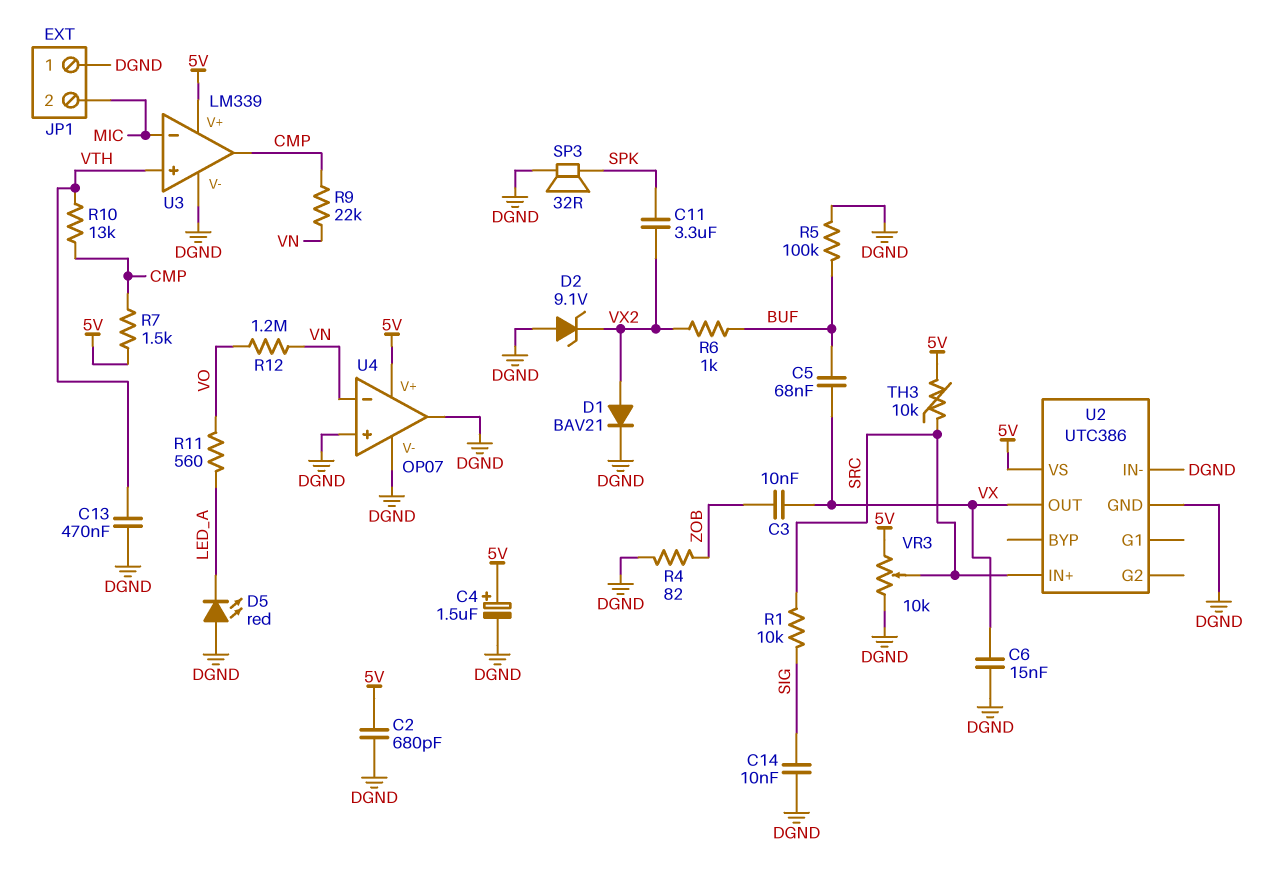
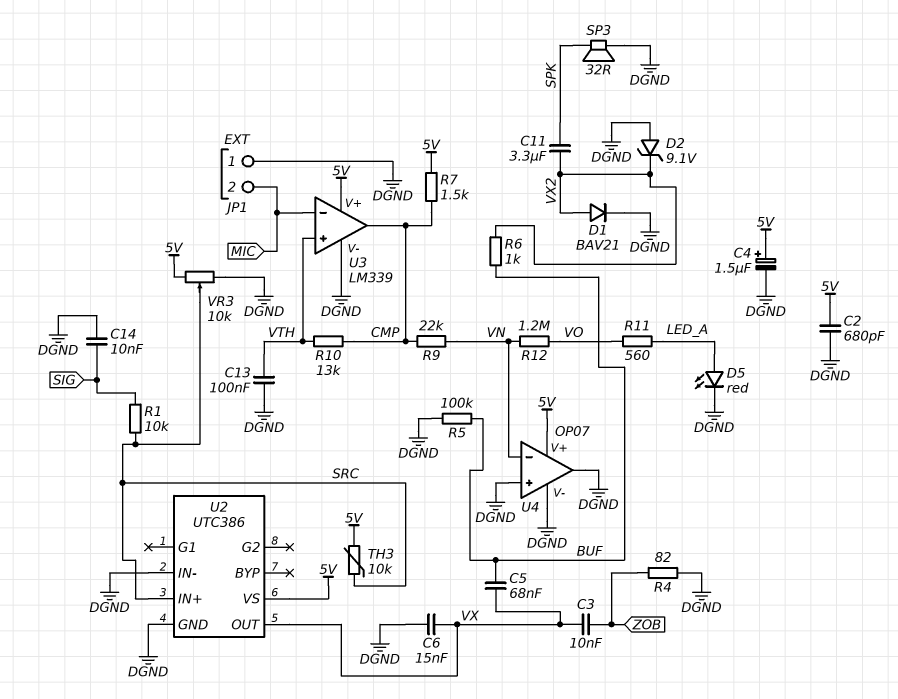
C13: 470nF (DGND, VTH) -> 100nF (DGND, VTH)
D5: LED red (A DGND, K LED_A) -> LED red (A LED_A, K DGND)

